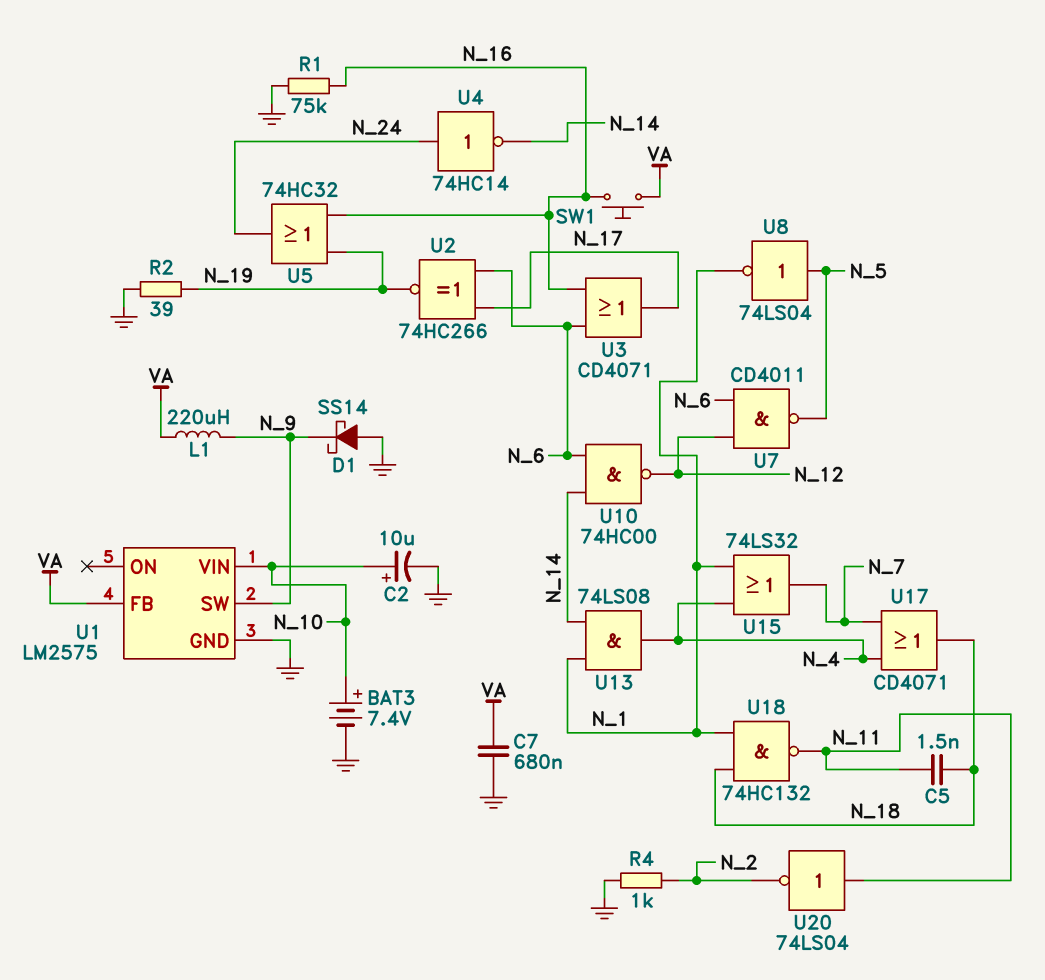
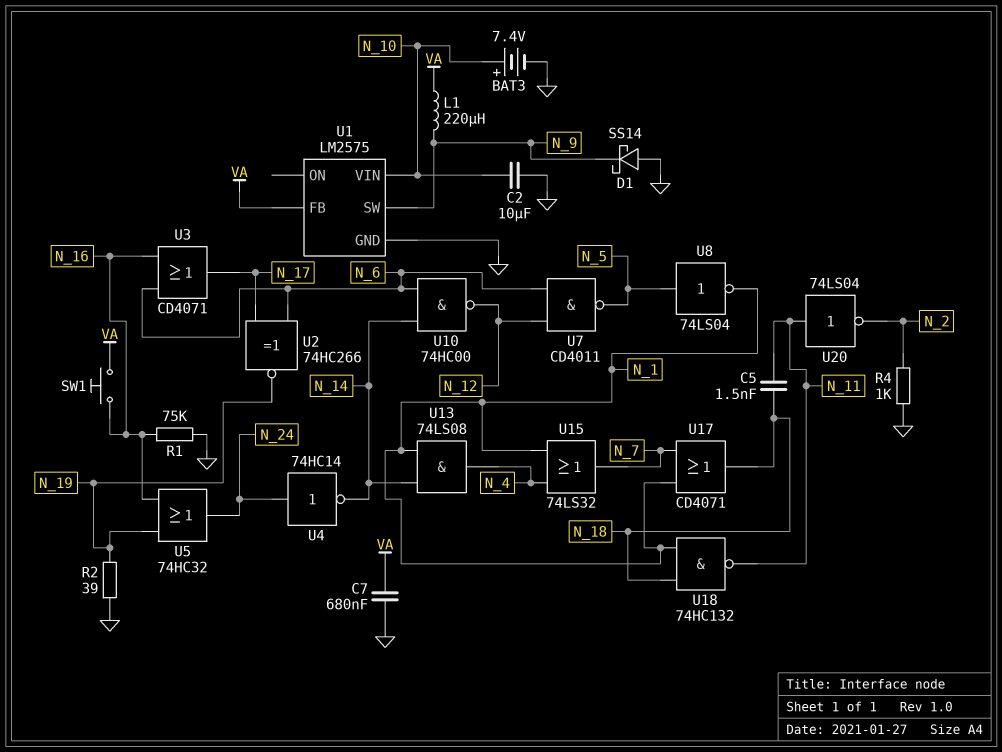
C2: 10uF (plus N_10, minus GND) -> 10uF (GND, N_10)
U17: OR CD4071 (in N_4, in N_7, out N_18) -> OR CD4071 (in N_1, in N_7, out N_18)

